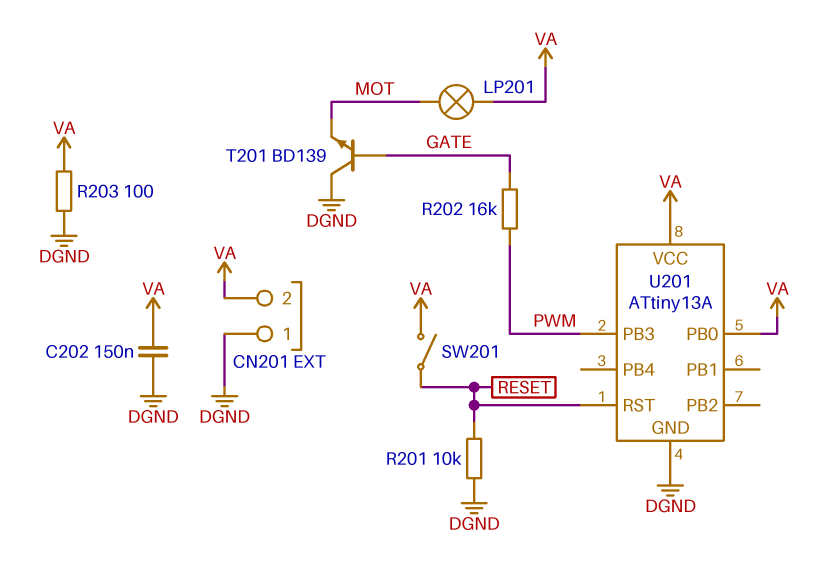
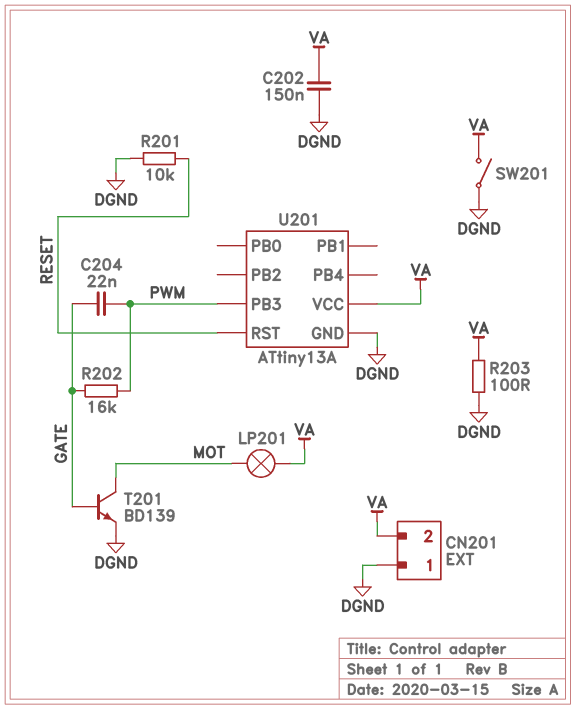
C204: none -> 22nF (GATE, PWM)
SW201: switch (RESET, VA) -> switch (DGND, VA)
T201: NPN BD139 (B GATE, C DGND, E MOT) -> NPN BD139 (B GATE, C MOT, E DGND)
U201 pin PB0: VA -> none

